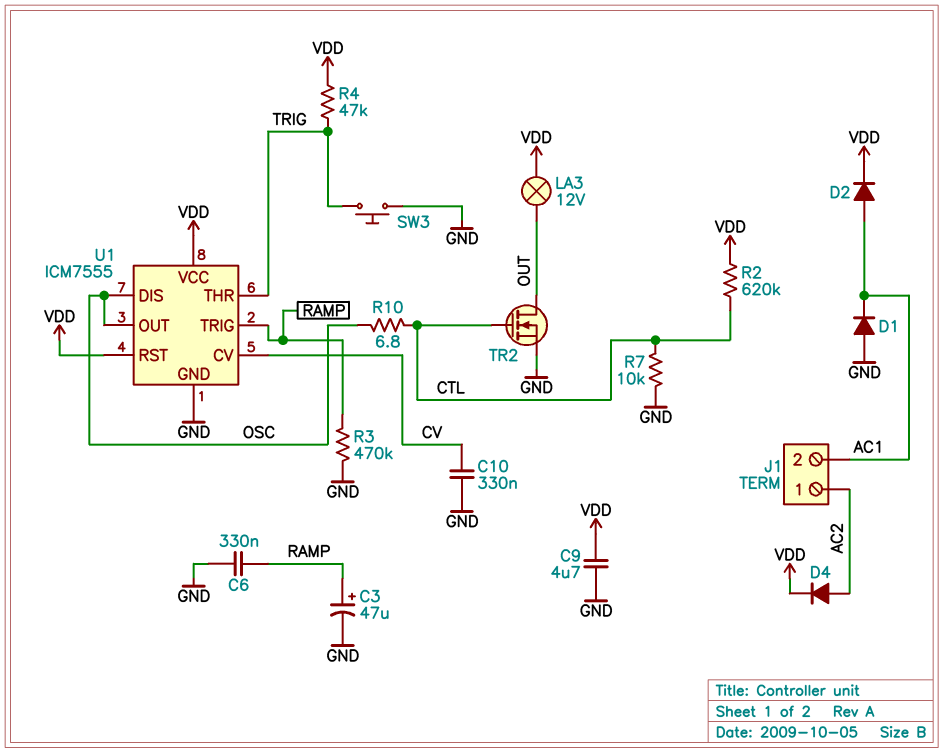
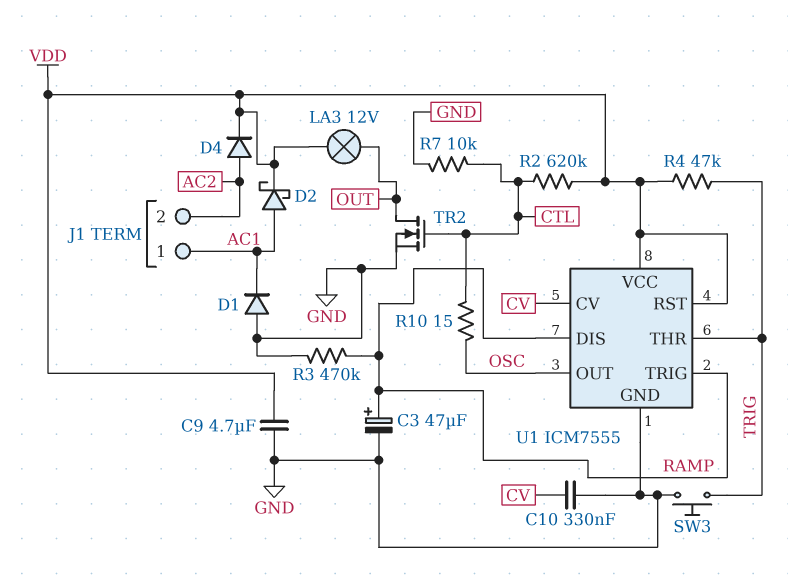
C6: 330nF (GND, RAMP) -> none
D2: diode (A AC1, K VDD) -> schottky (A AC1, K VDD)
J1 pin 1: AC2 -> AC1
J1 pin 2: AC1 -> AC2
R10: 6.8 (CTL, OSC) -> 15 (CTL, OSC)
U1 pin DIS: OSC -> RAMP

